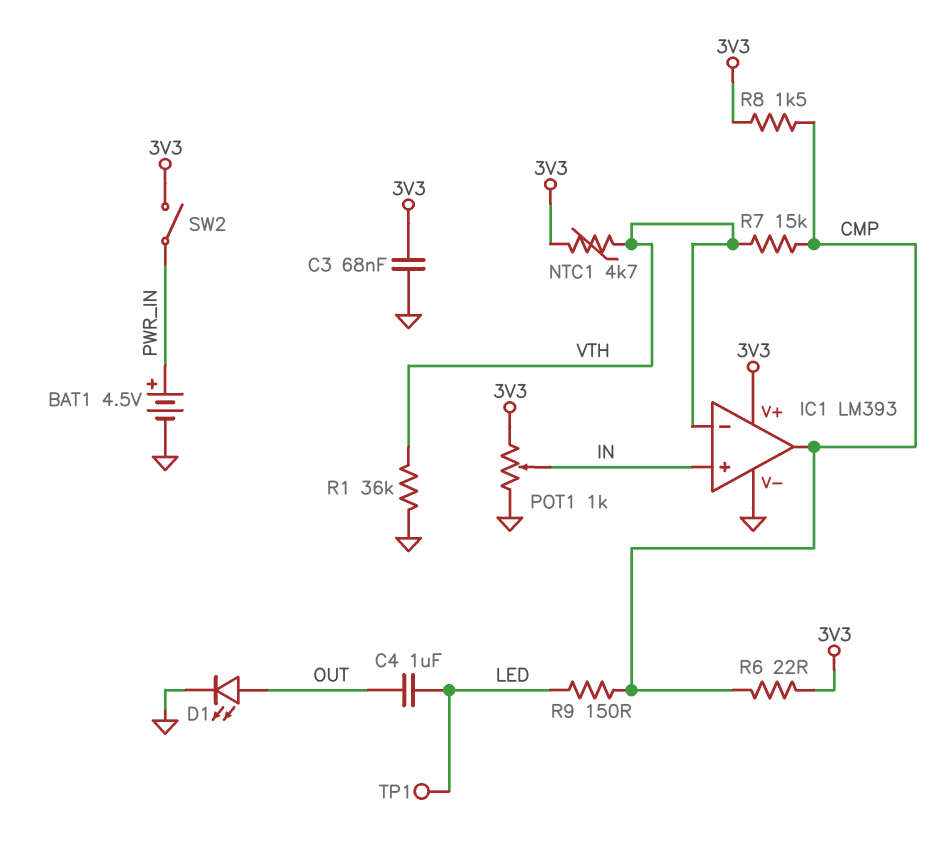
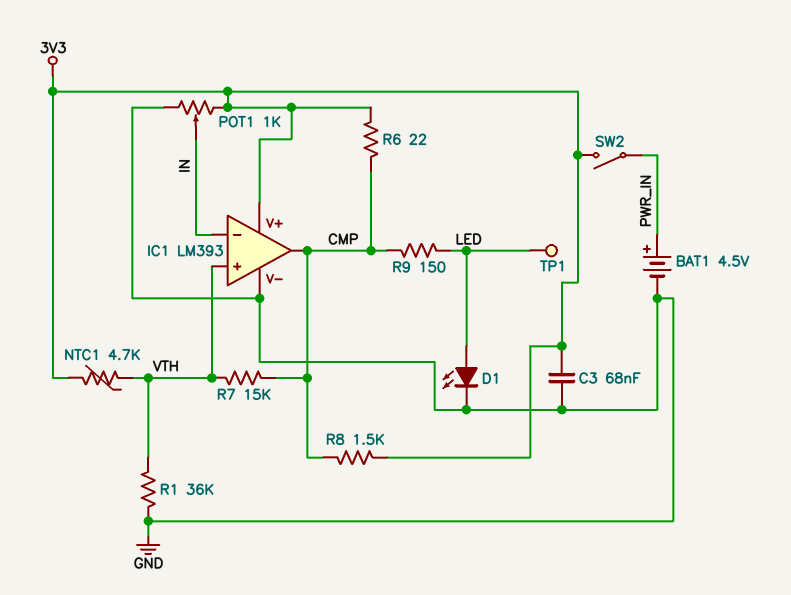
C4: 1uF (LED, OUT) -> none
D1: LED (A OUT, K GND) -> LED (A LED, K GND)
IC1 pin in+: IN -> VTH
IC1 pin in-: VTH -> IN

